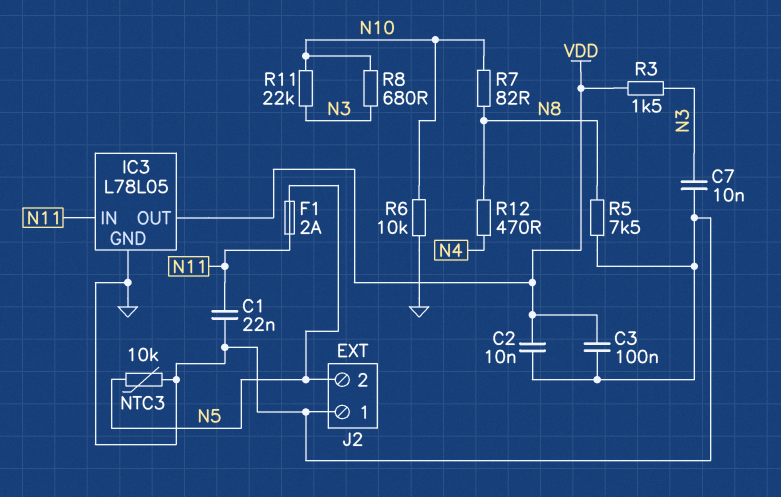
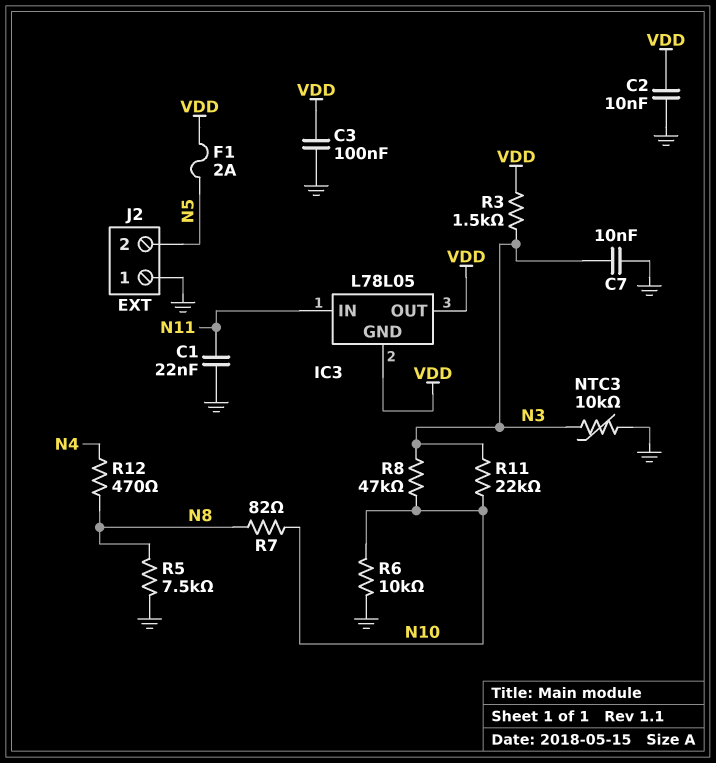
F1: 2A (N5, N11) -> 2A (N5, VDD)
IC3 pin GND: GND -> VDD
NTC3: 10k (GND, N5) -> 10k (GND, N3)
R8: 680 (N3, N10) -> 47k (N3, N10)

